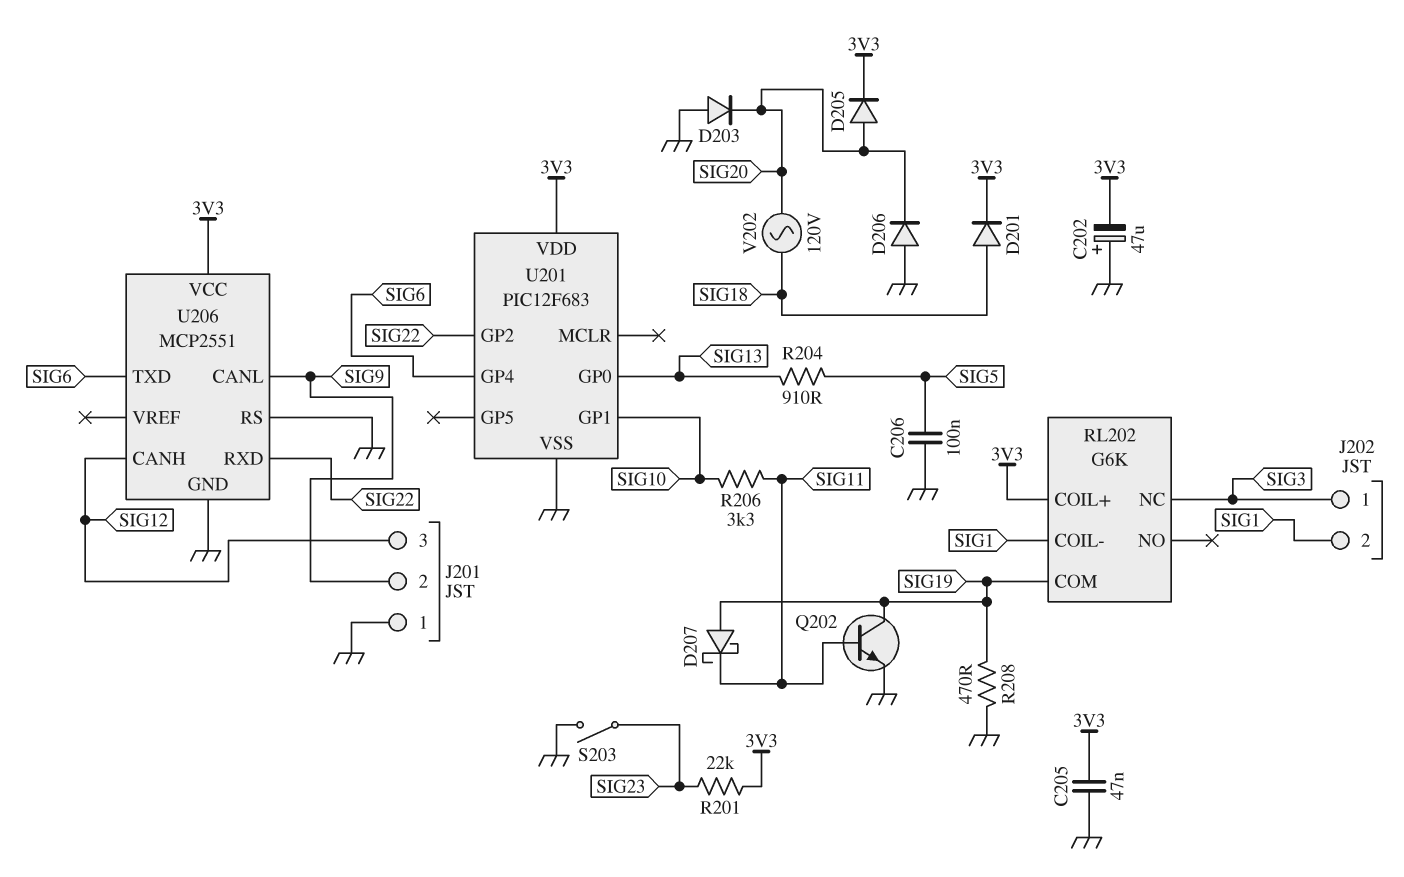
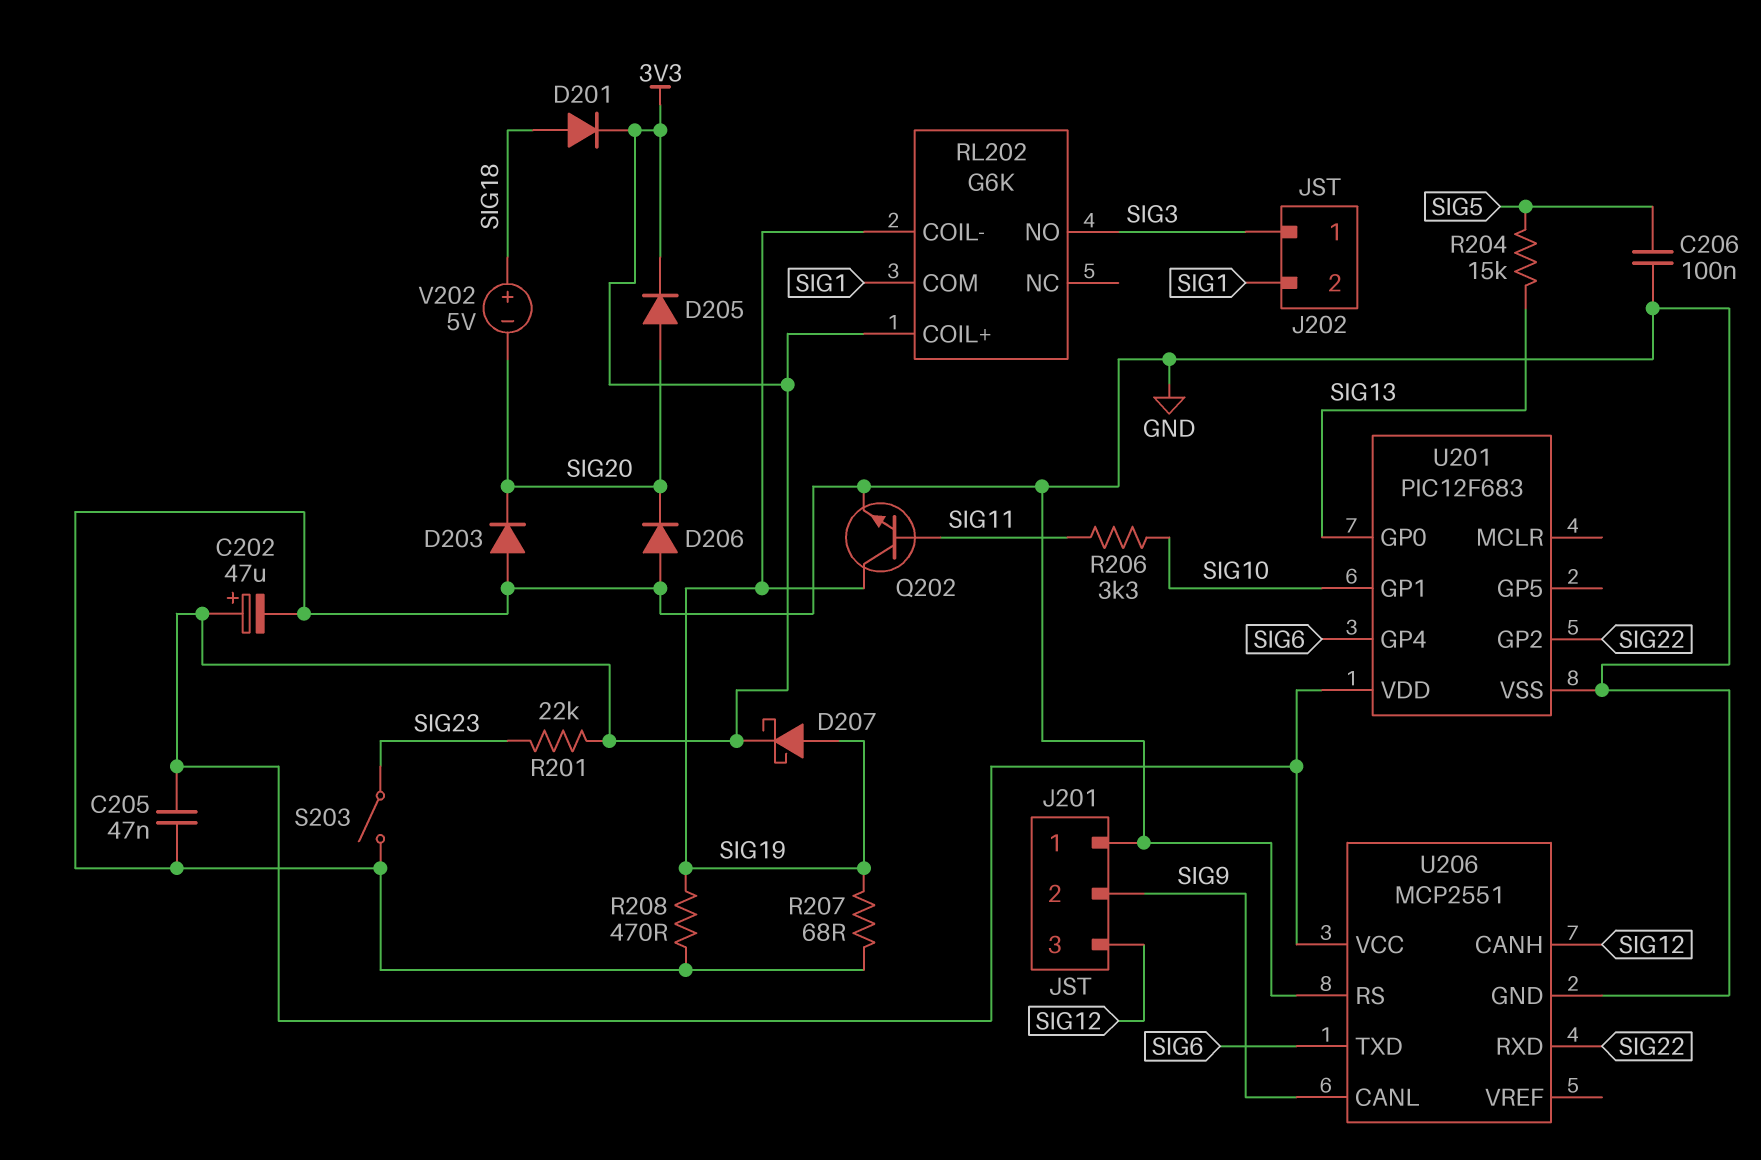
C202: 47uF (plus GND, minus 3V3) -> 47uF (plus 3V3, minus GND)
D207: schottky (A SIG19, K SIG11) -> schottky (A SIG19, K 3V3)
R204: 910 (SIG5, SIG13) -> 15k (SIG5, SIG13)
R207: none -> 68 (GND, SIG19)
RL202 pin COIL-: SIG1 -> SIG19
RL202 pin COM: SIG19 -> SIG1
RL202 pin NC: SIG3 -> none
RL202 pin NO: none -> SIG3
V202: AC 120V (SIG18, SIG20) -> 5V (plus SIG18, minus SIG20)

